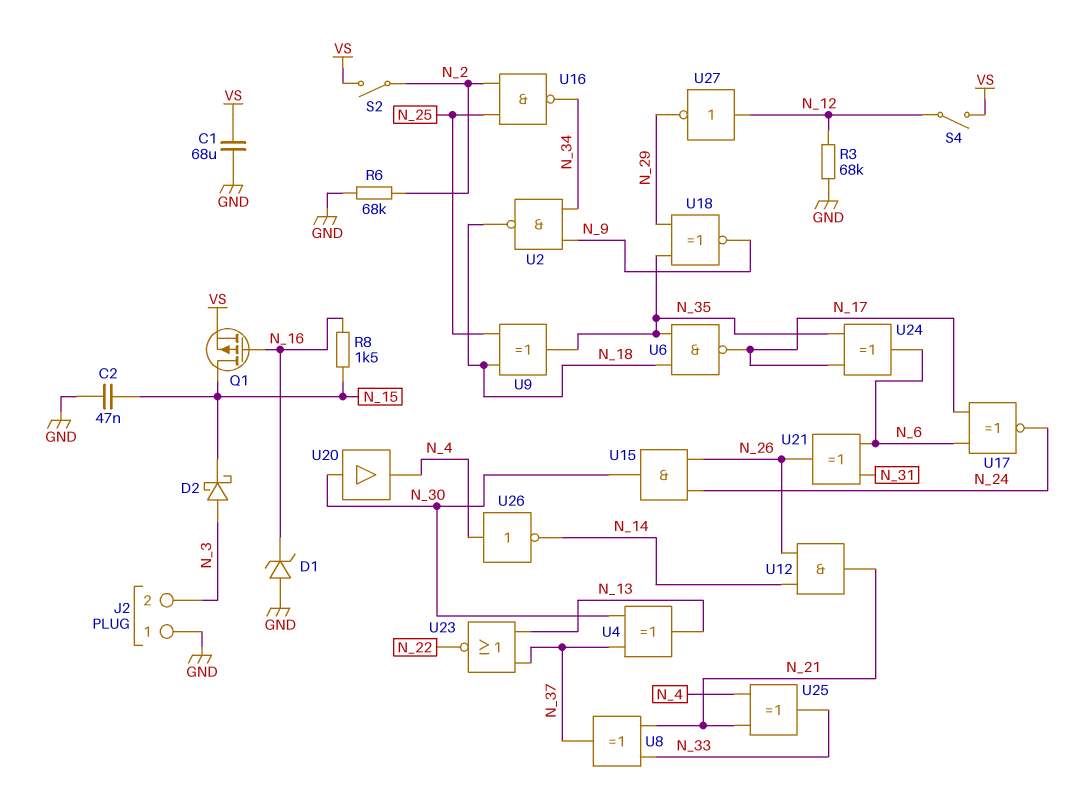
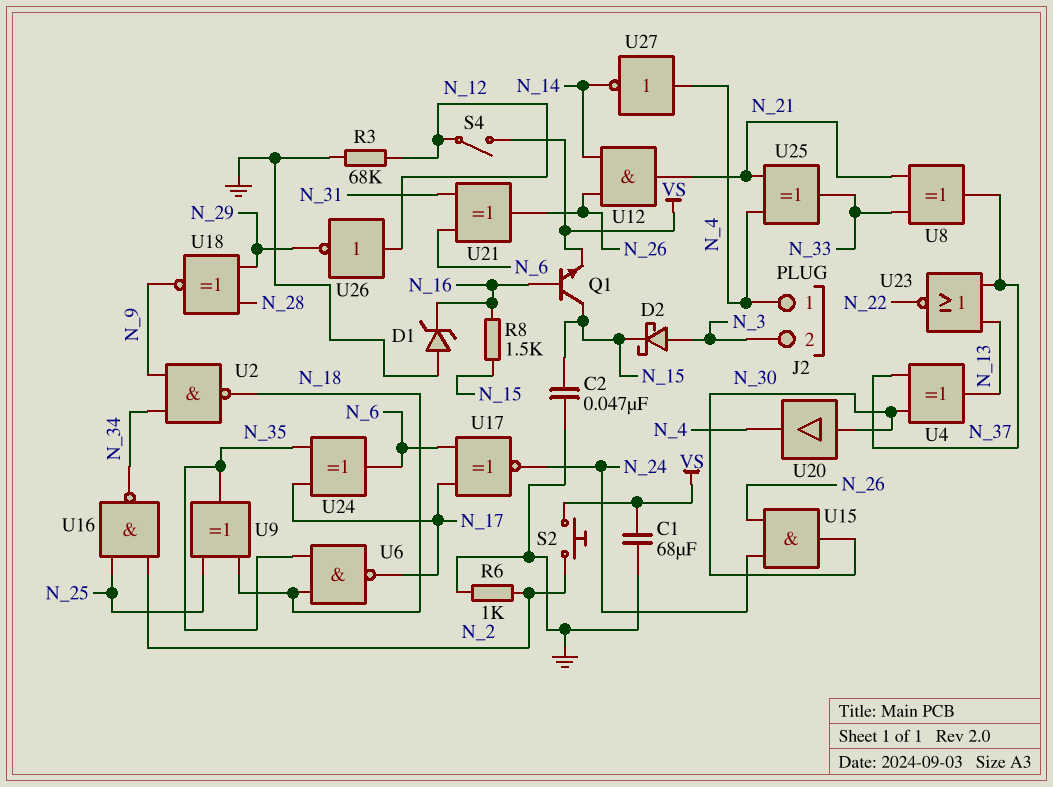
J2 pin 1: GND -> N_4
Q1: PMOS (G N_16, D N_15, S VS) -> NPN (B N_16, C N_15, E VS)
R6: 68k (GND, N_2) -> 1k (GND, N_2)
S2: switch (N_2, VS) -> button (N_2, VS)
U18: XNOR (in N_29, in N_35, out N_9) -> XNOR (in N_28, in N_29, out N_9)
U26: NOT (in N_4, out N_14) -> NOT (in N_12, out N_29)
U27: NOT (in N_12, out N_29) -> NOT (in N_4, out N_14)

